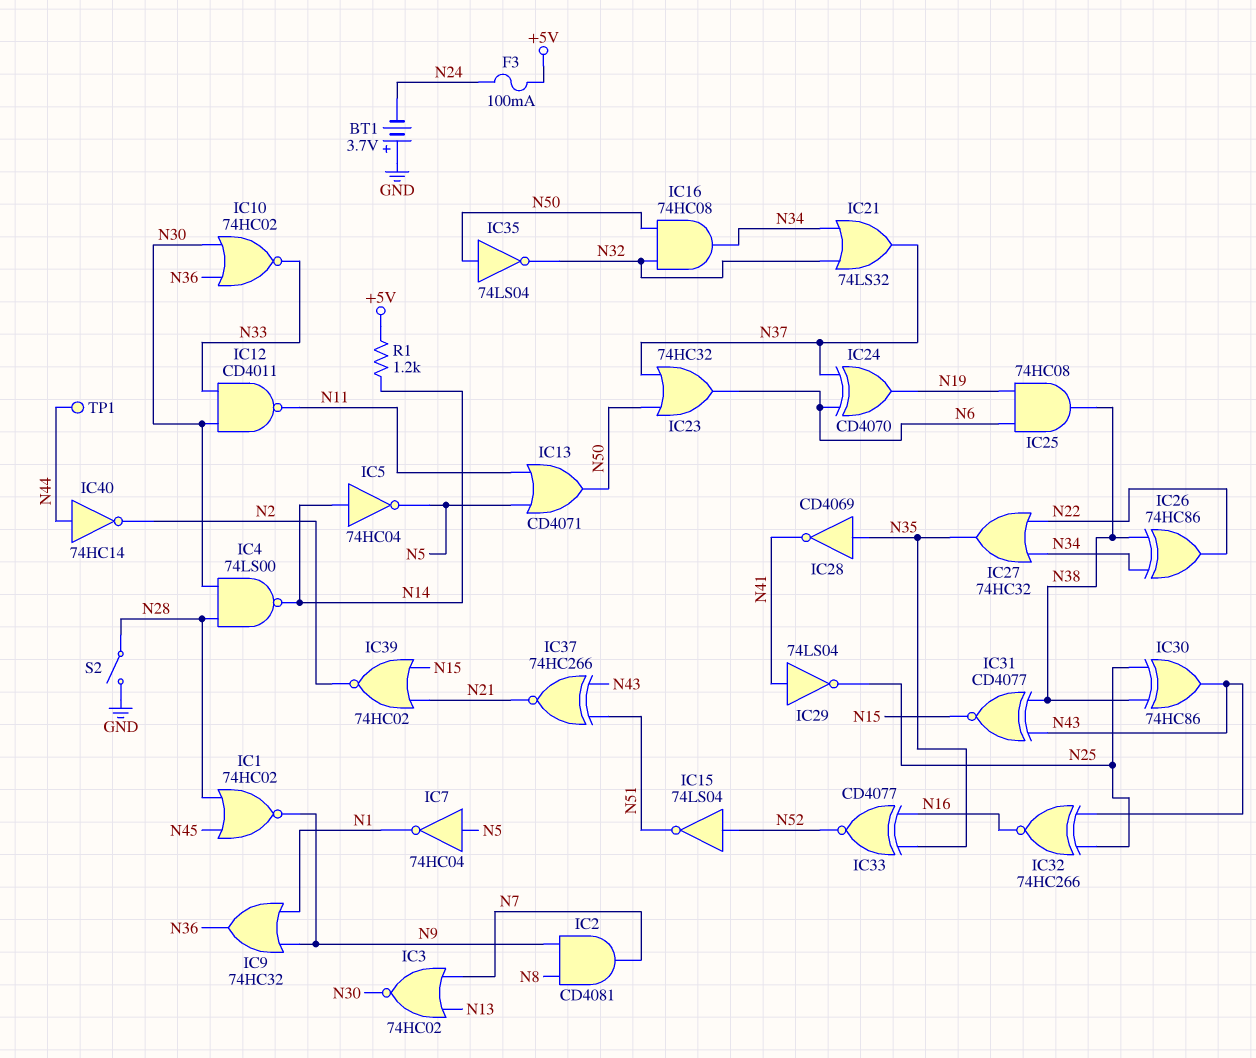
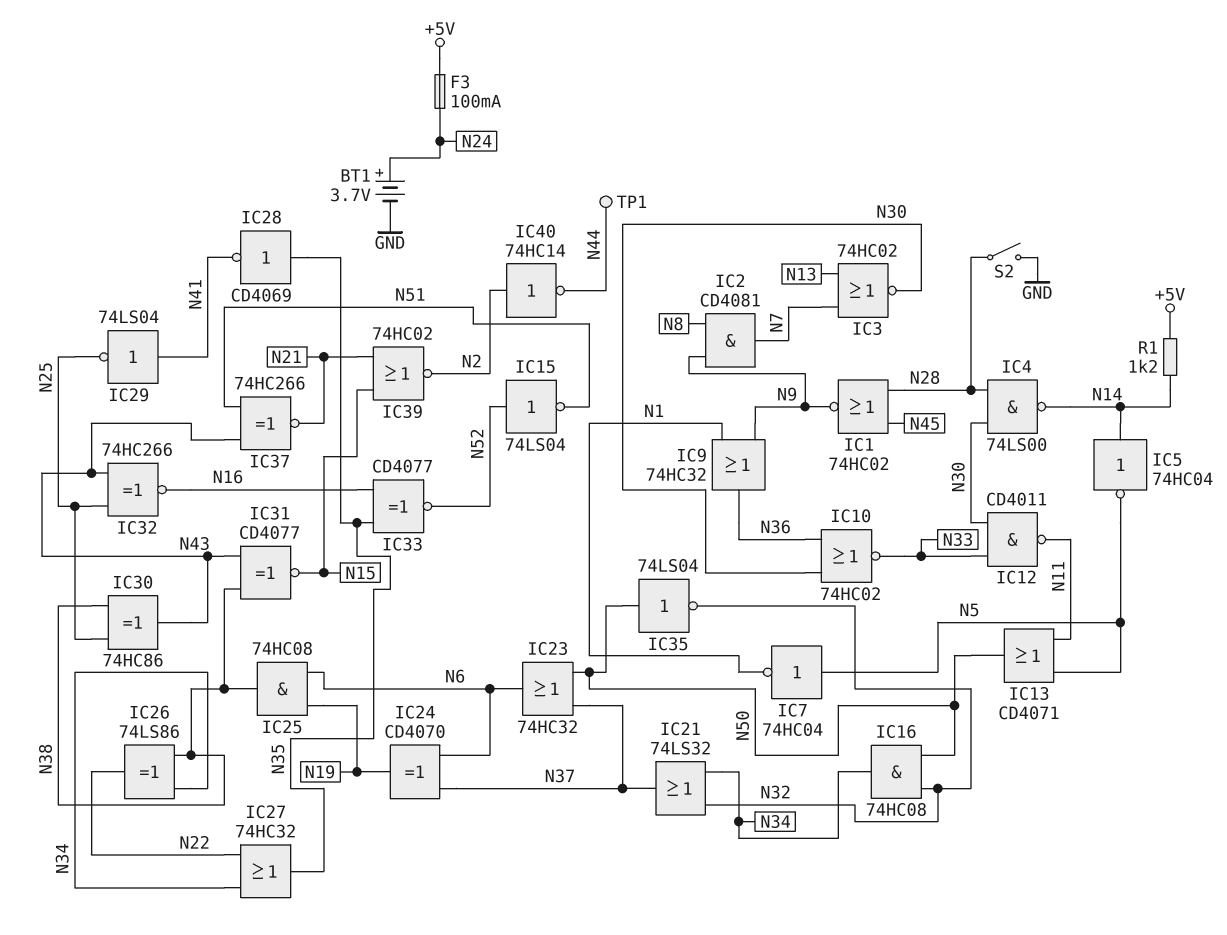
BT1: 3.7V (plus GND, minus N24) -> 3.7V (plus N24, minus GND)
IC26: XOR 74HC86 (in N34, in N38, out N22) -> XOR 74LS86 (in N34, in N38, out N22)
IC40: NOT 74HC14 (in N44, out N2) -> NOT 74HC14 (in N2, out N44)

